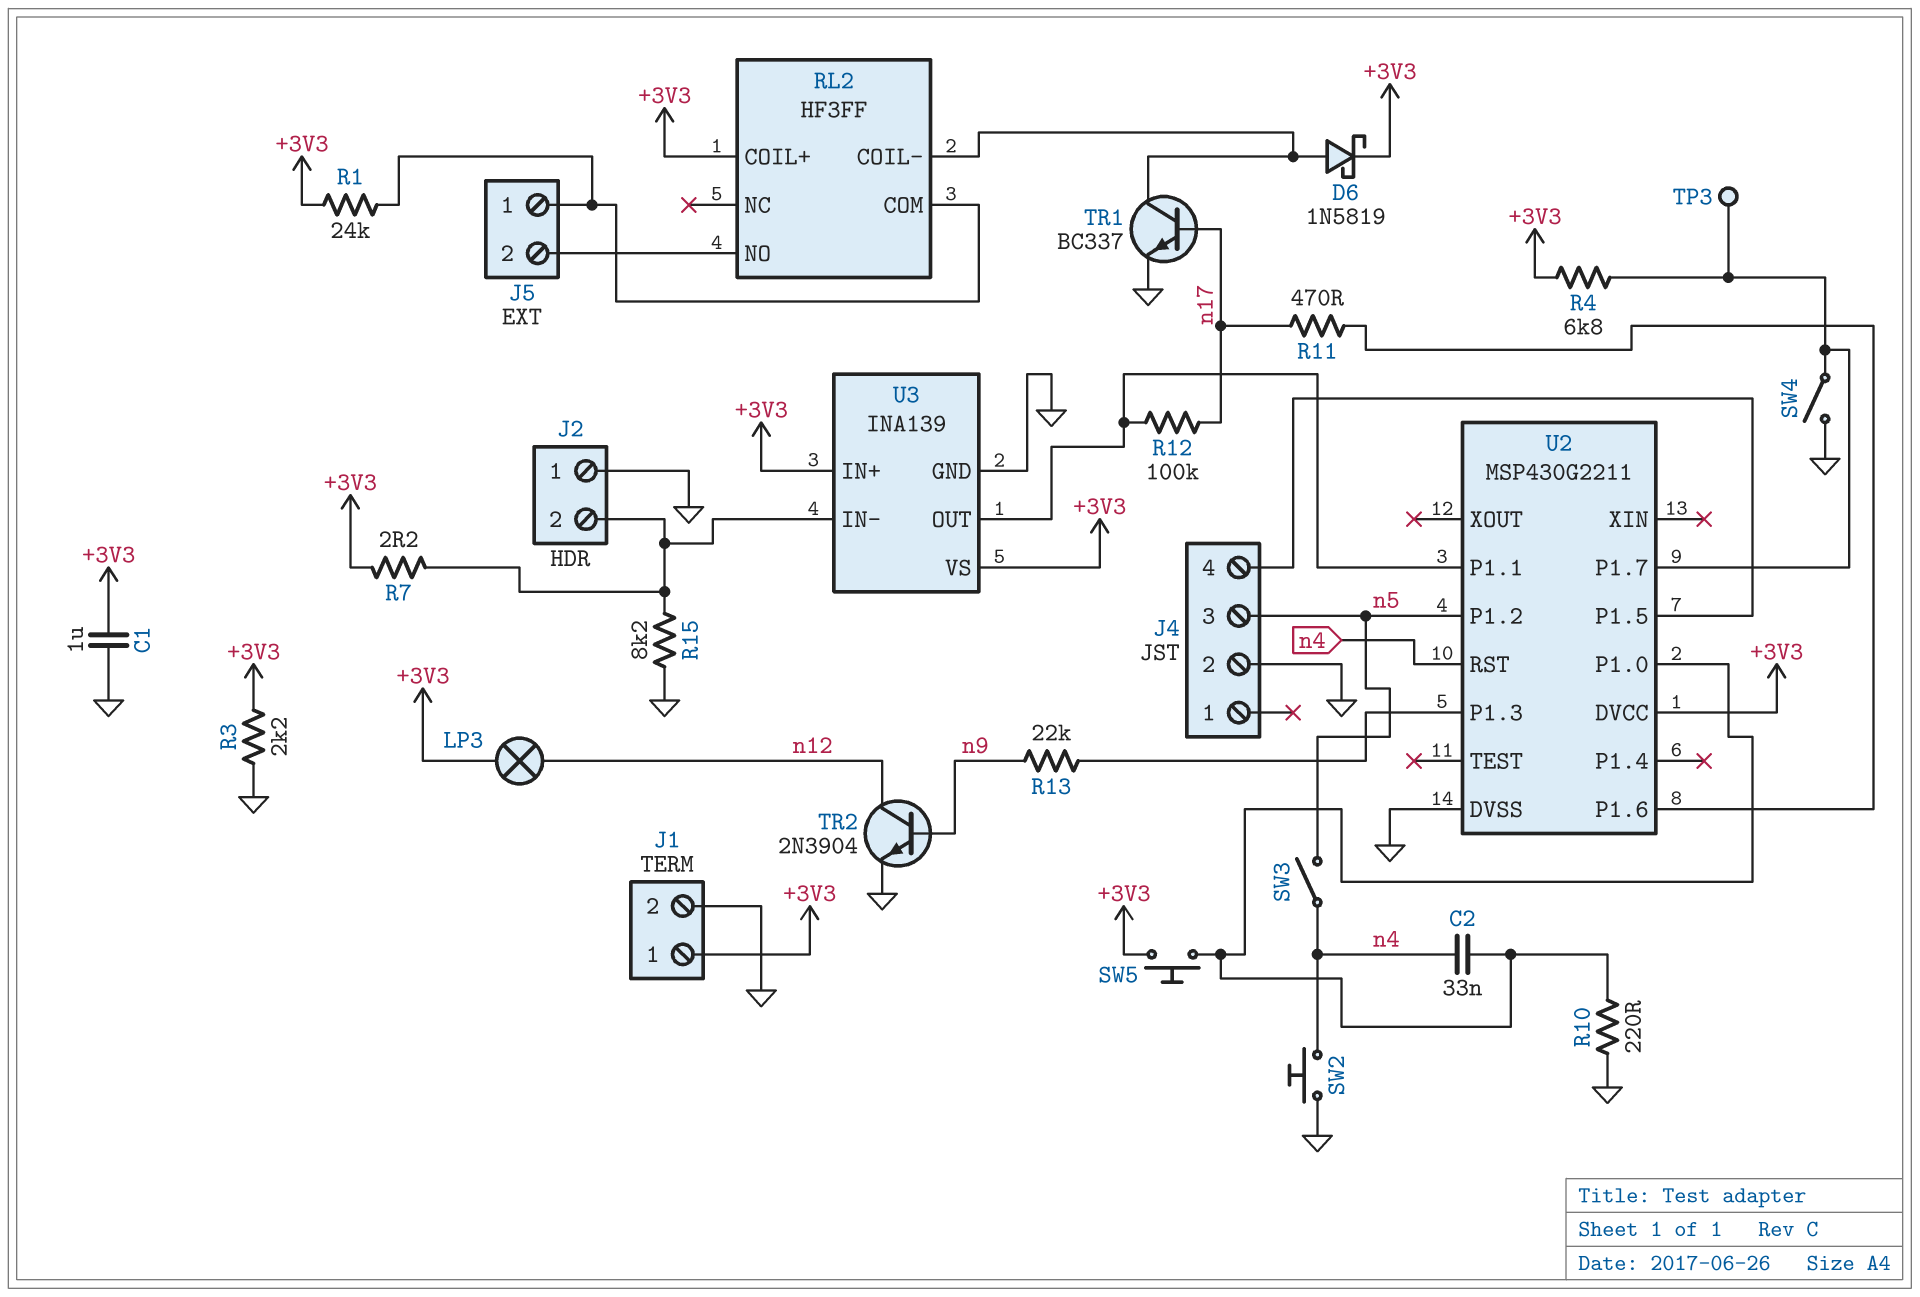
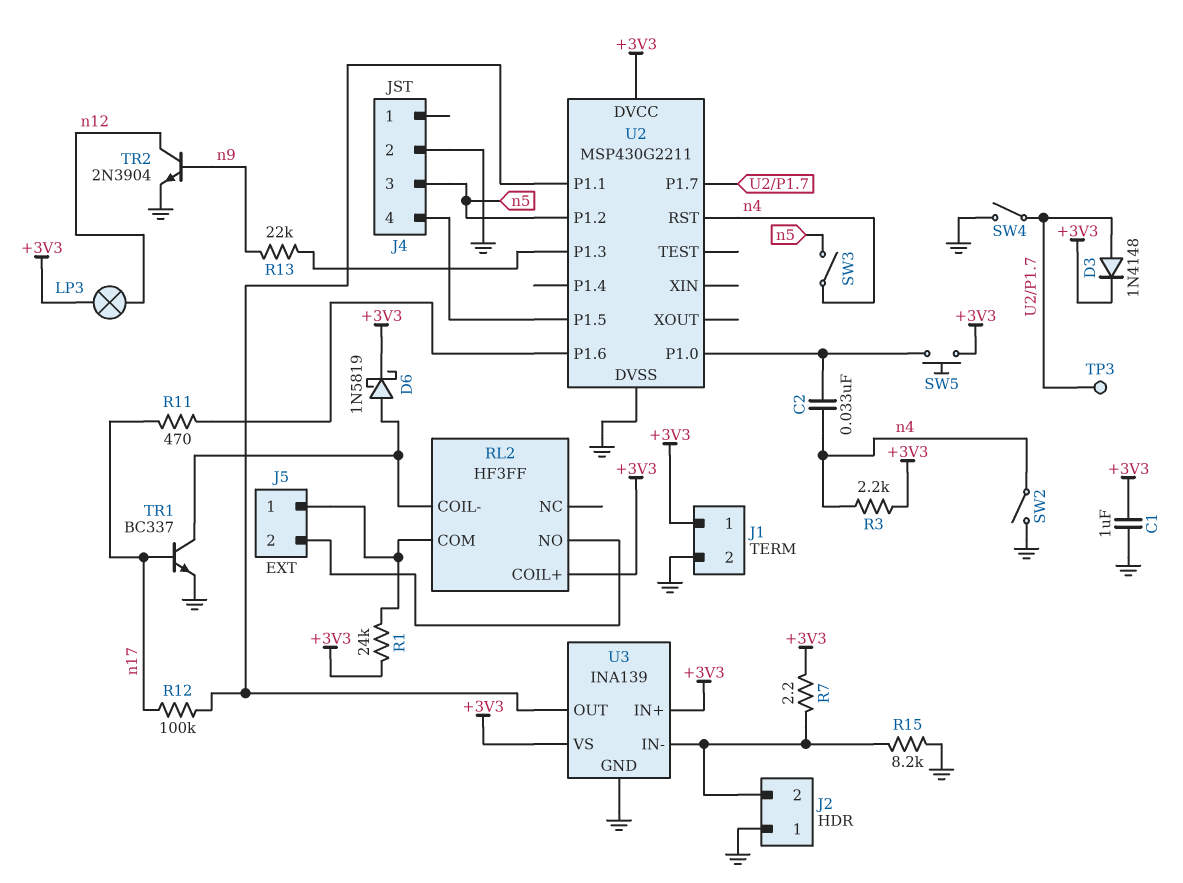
D3: none -> diode 1N4148 (A U2/P1.7, K +3V3)
R3: 2.2k (+3V3, GND) -> 2.2k (+3V3, n4)
R4: 6.8k (+3V3, U2/P1.7) -> none
R10: 220 (GND, U2/P1.0) -> none
SW2: button (GND, n4) -> switch (GND, n4)

